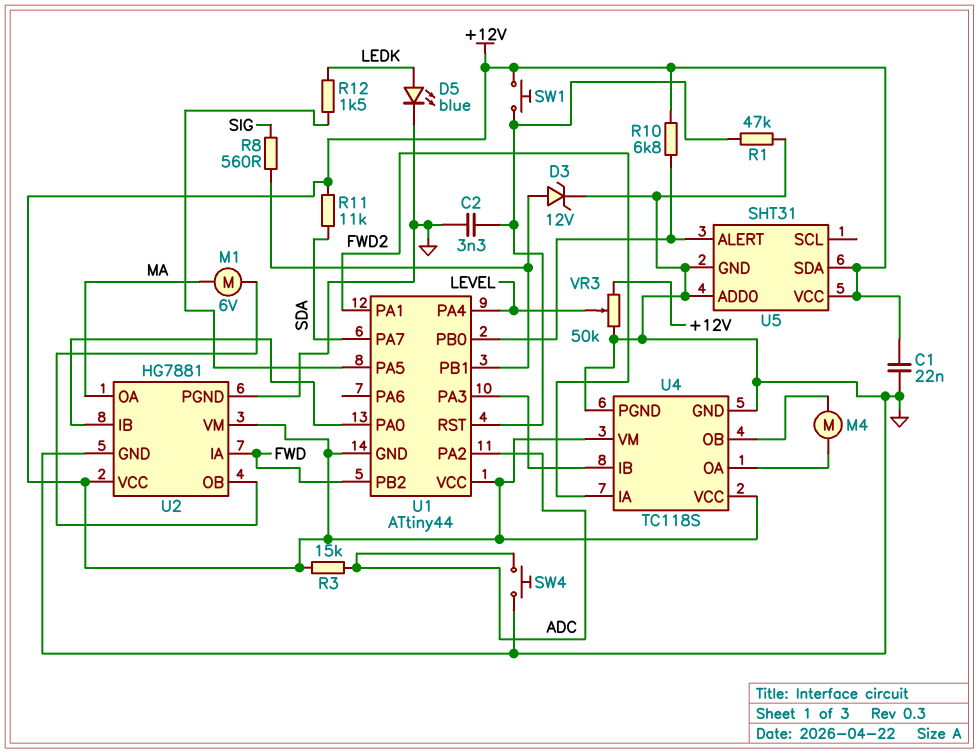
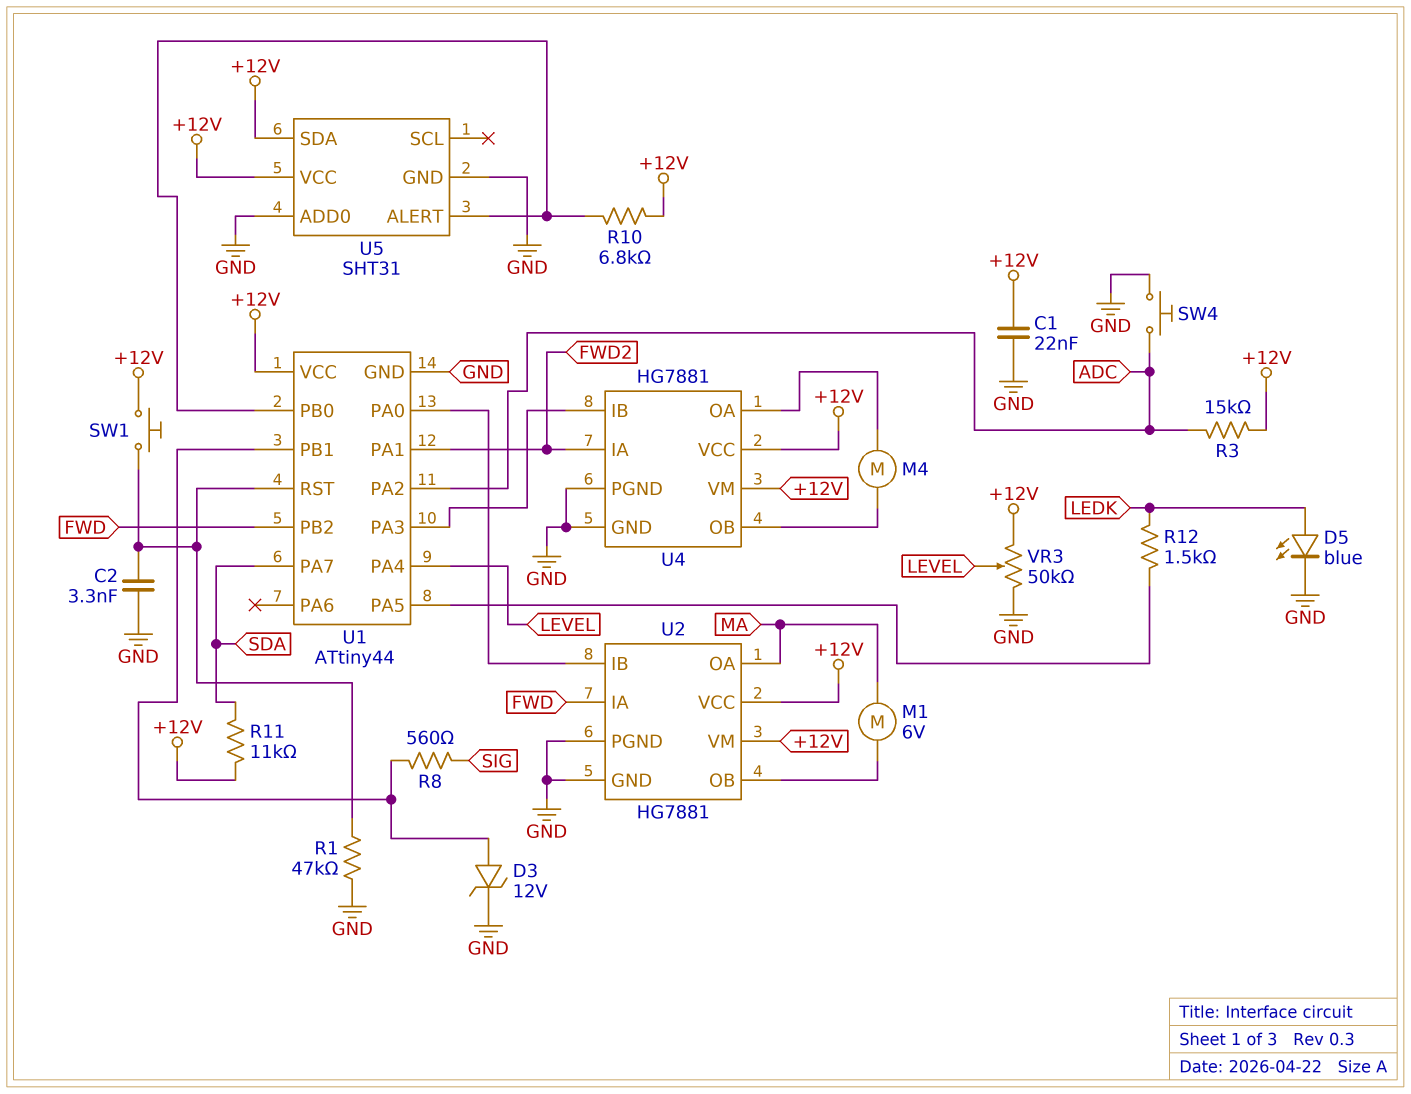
U1 pin GND: +12V -> GND
U4: TC118S -> HG7881

